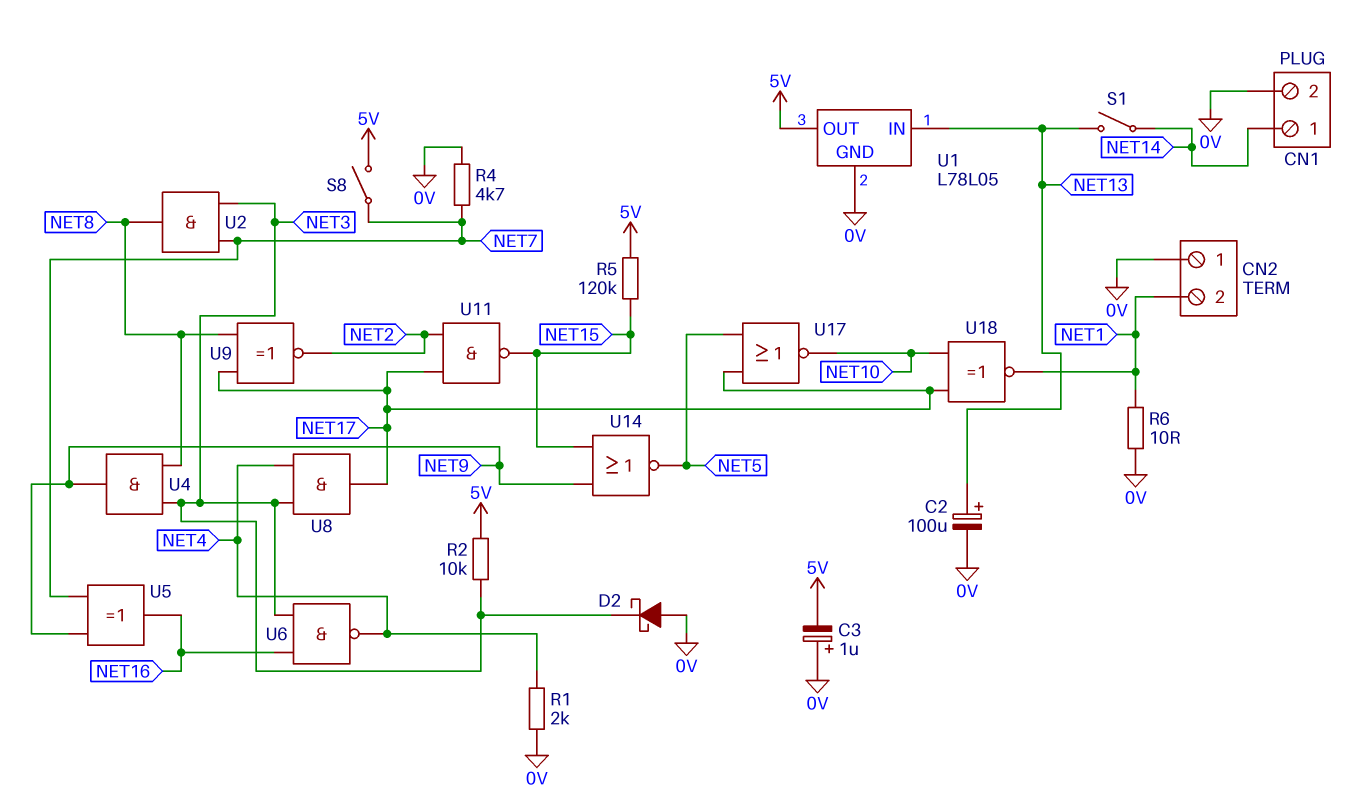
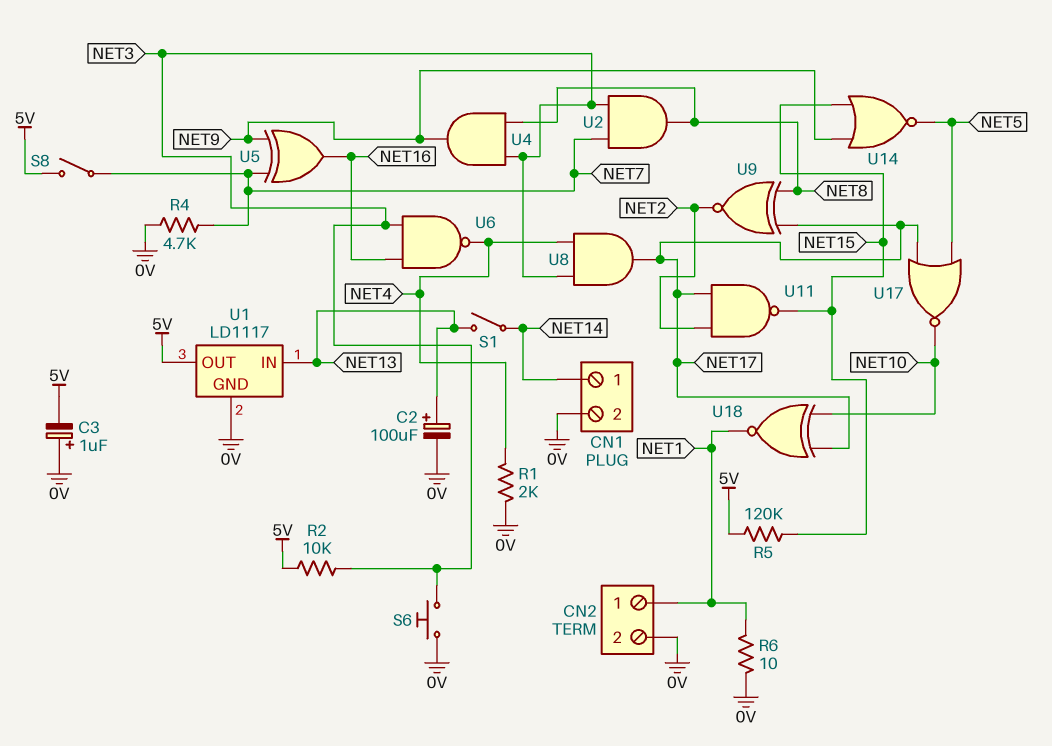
CN2 pin 1: 0V -> NET1
CN2 pin 2: NET1 -> 0V
D2: schottky (A 0V, K NET3) -> none
S6: none -> button (0V, NET3)
U1: L78L05 -> LD1117

